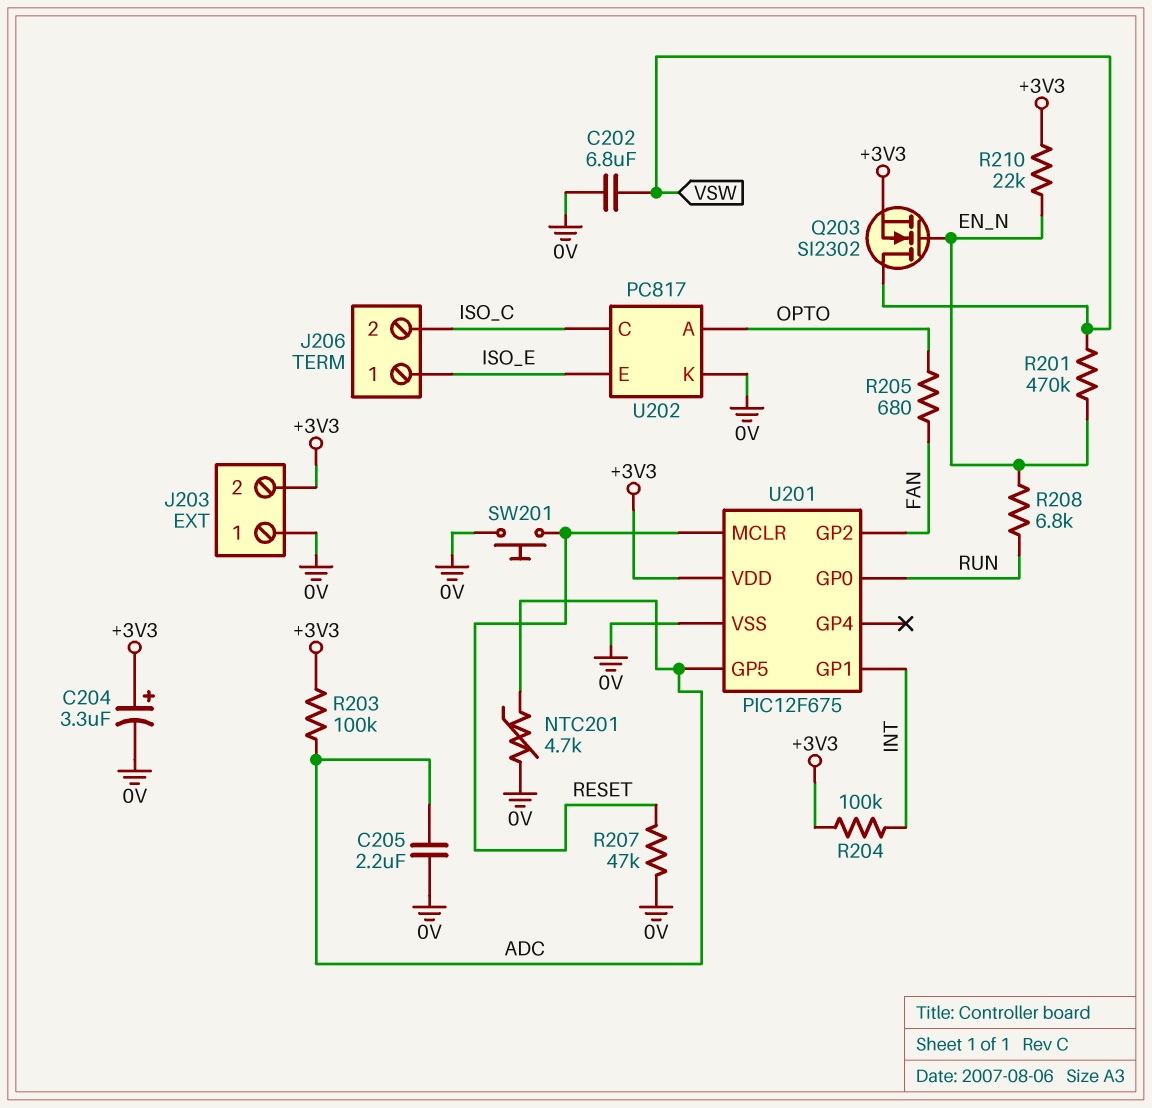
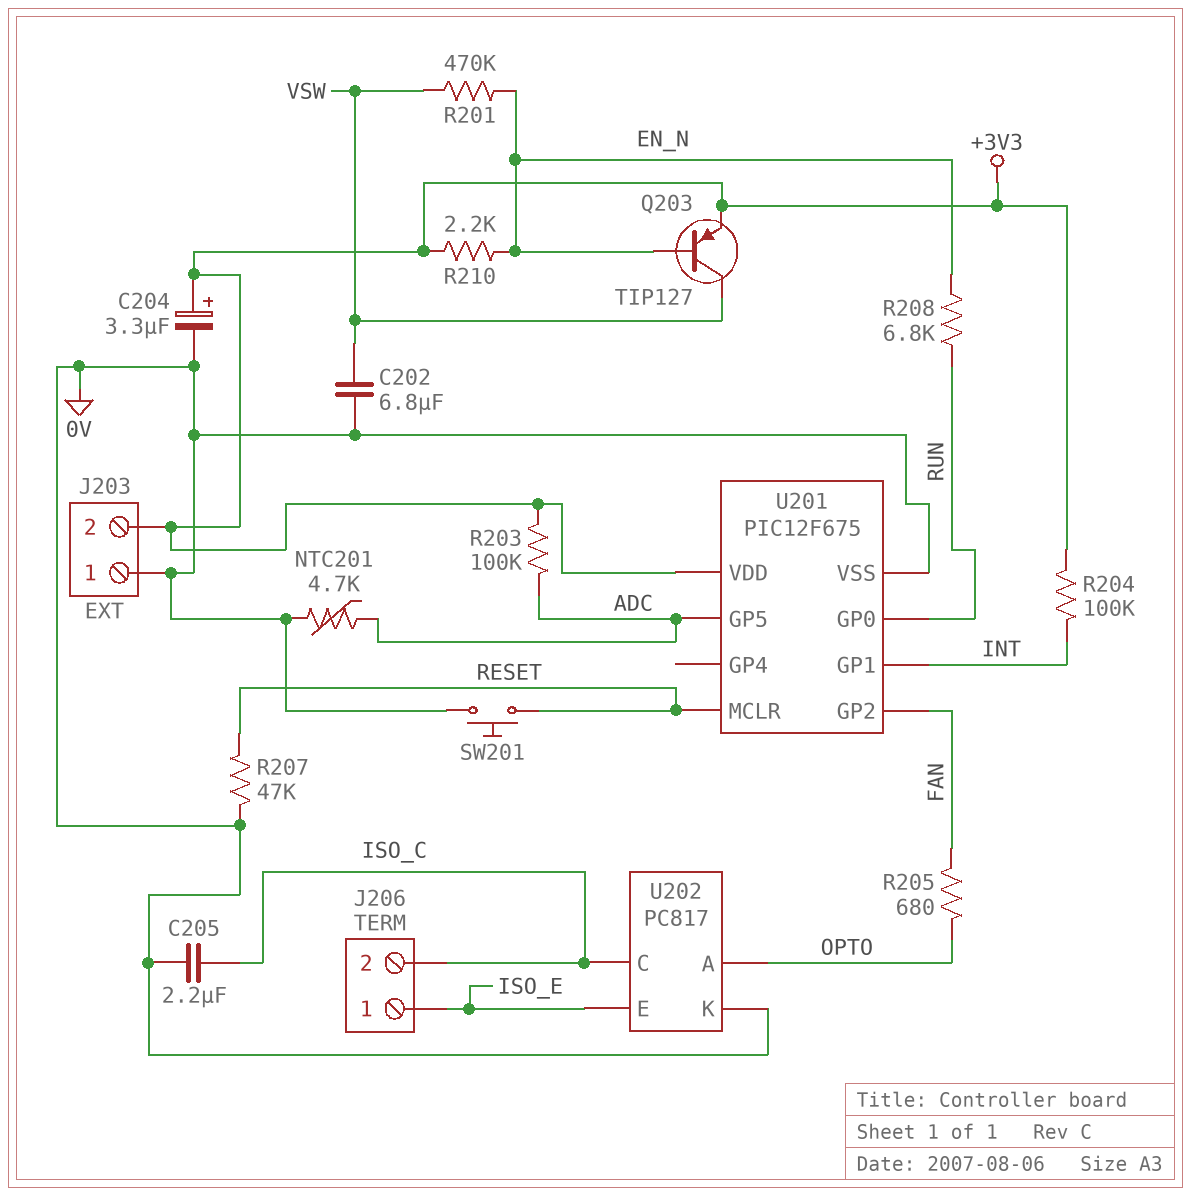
C205: 2.2uF (0V, ADC) -> 2.2uF (0V, ISO_C)
Q203: NMOS SI2302 (G EN_N, D VSW, S +3V3) -> PNP TIP127 (B EN_N, C VSW, E +3V3)
R210: 22k (+3V3, EN_N) -> 2.2k (+3V3, EN_N)

